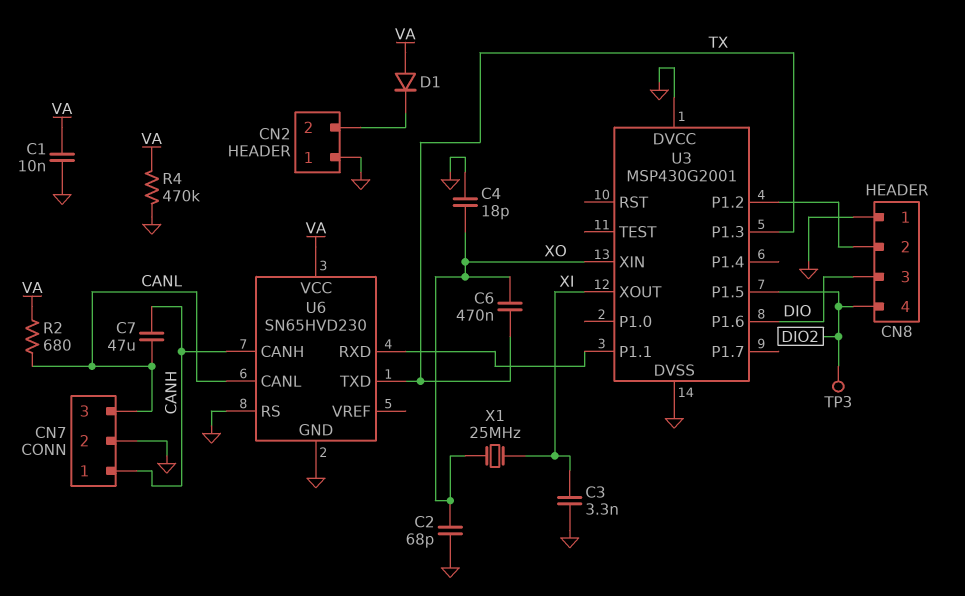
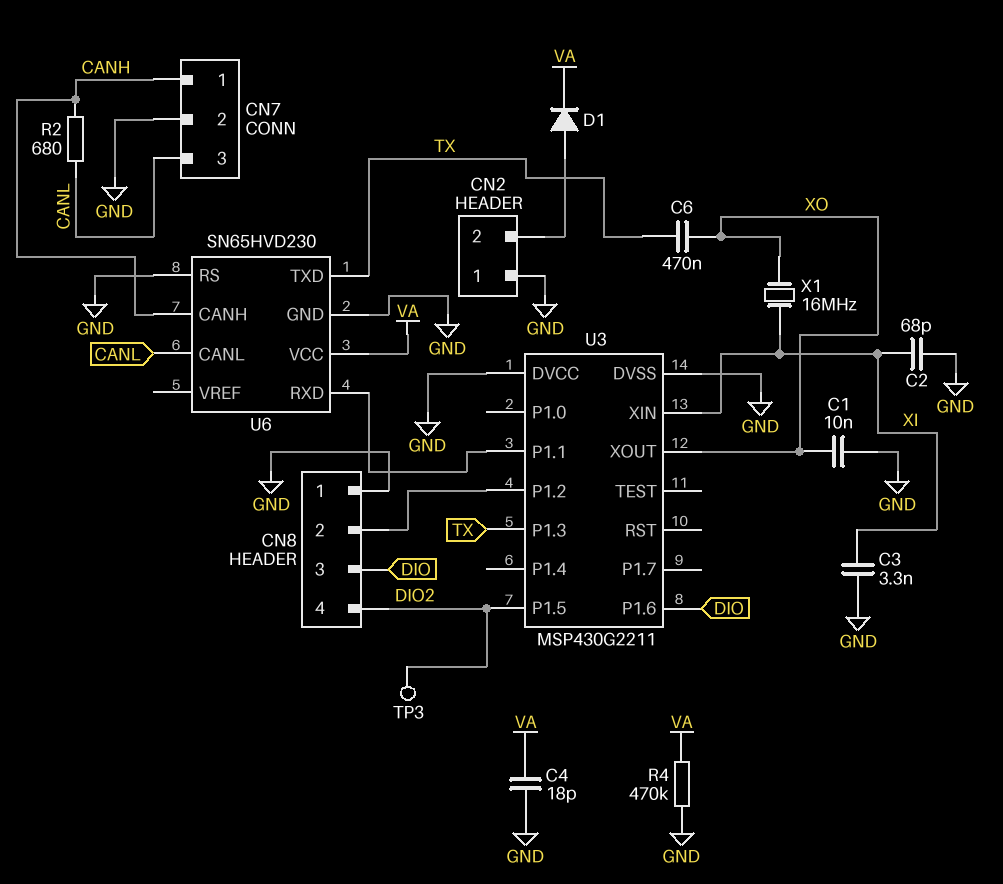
C1: 10nF (GND, VA) -> 10nF (GND, XO)
C2: 68pF (GND, XO) -> 68pF (GND, XI)
C4: 18pF (GND, XO) -> 18pF (GND, VA)
C7: 47uF (CANH, CANL) -> none
D1: diode (A VA, K CN2/2) -> diode (A CN2/2, K VA)
R2: 680 (CANL, VA) -> 680 (CANH, CANL)
U3: MSP430G2001 -> MSP430G2211
U3 pin XIN: XO -> XI
U3 pin XOUT: XI -> XO
X1: 25MHz (XI, XO) -> 16MHz (XI, XO)

